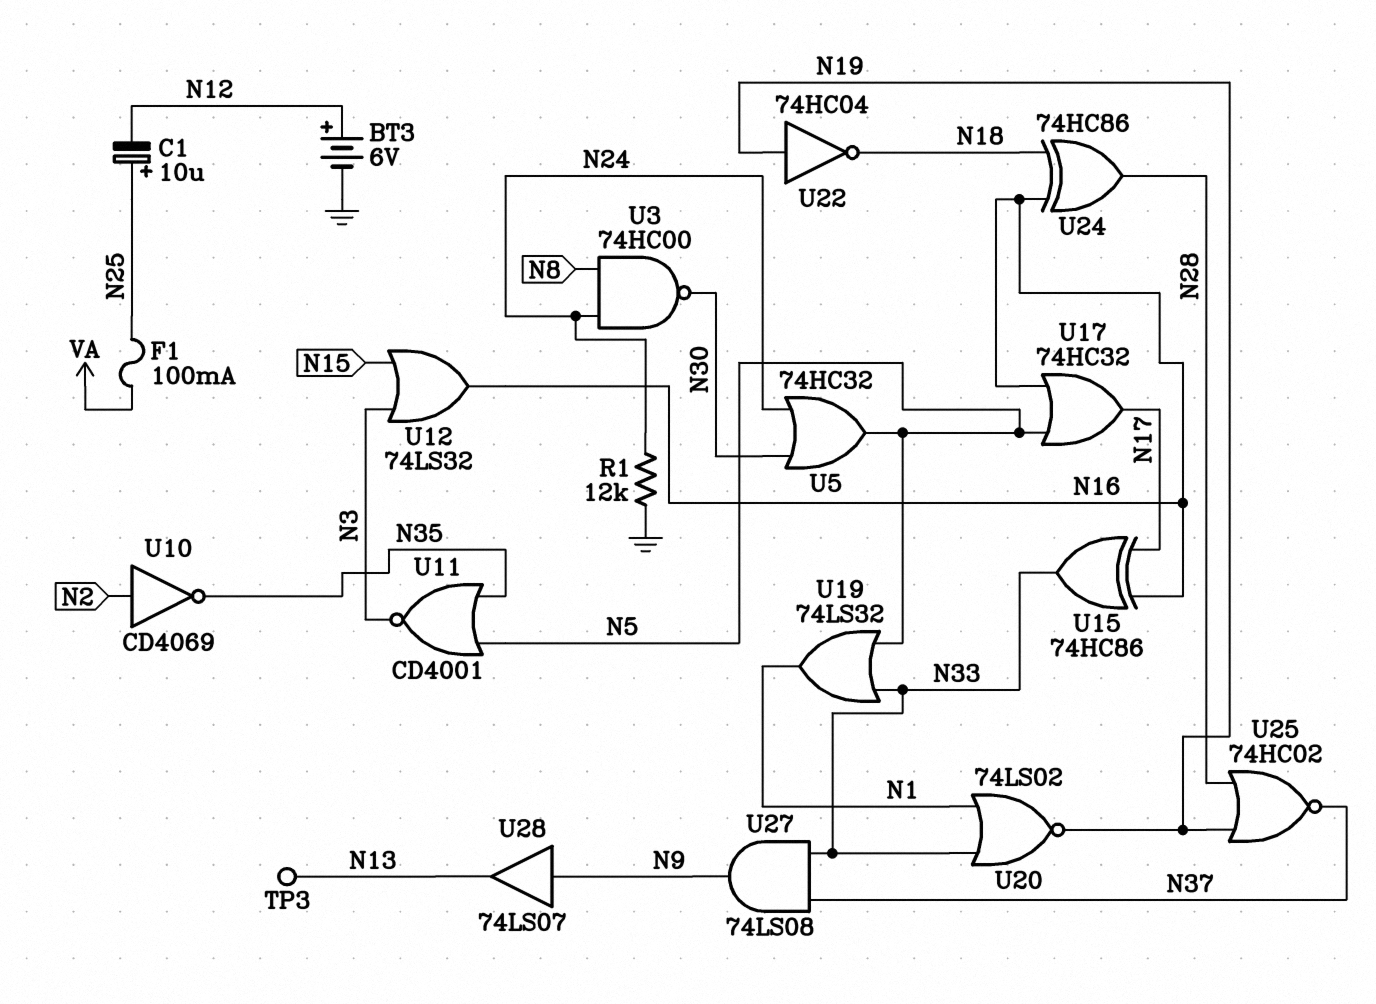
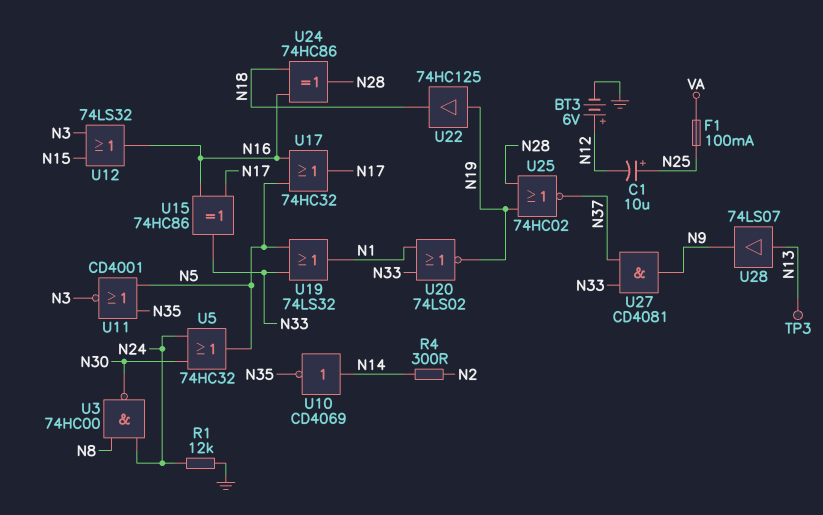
R4: none -> 300 (N2, N14)
U10: NOT CD4069 (in N2, out N35) -> NOT CD4069 (in N14, out N35)
U22: NOT 74HC04 (in N19, out N18) -> buffer 74HC125 (in N19, out N18)
U27: AND 74LS08 (in N33, in N37, out N9) -> AND CD4081 (in N33, in N37, out N9)
U28: buffer 74LS07 (in N9, out N13) -> buffer 74LS07 (in N13, out N9)

